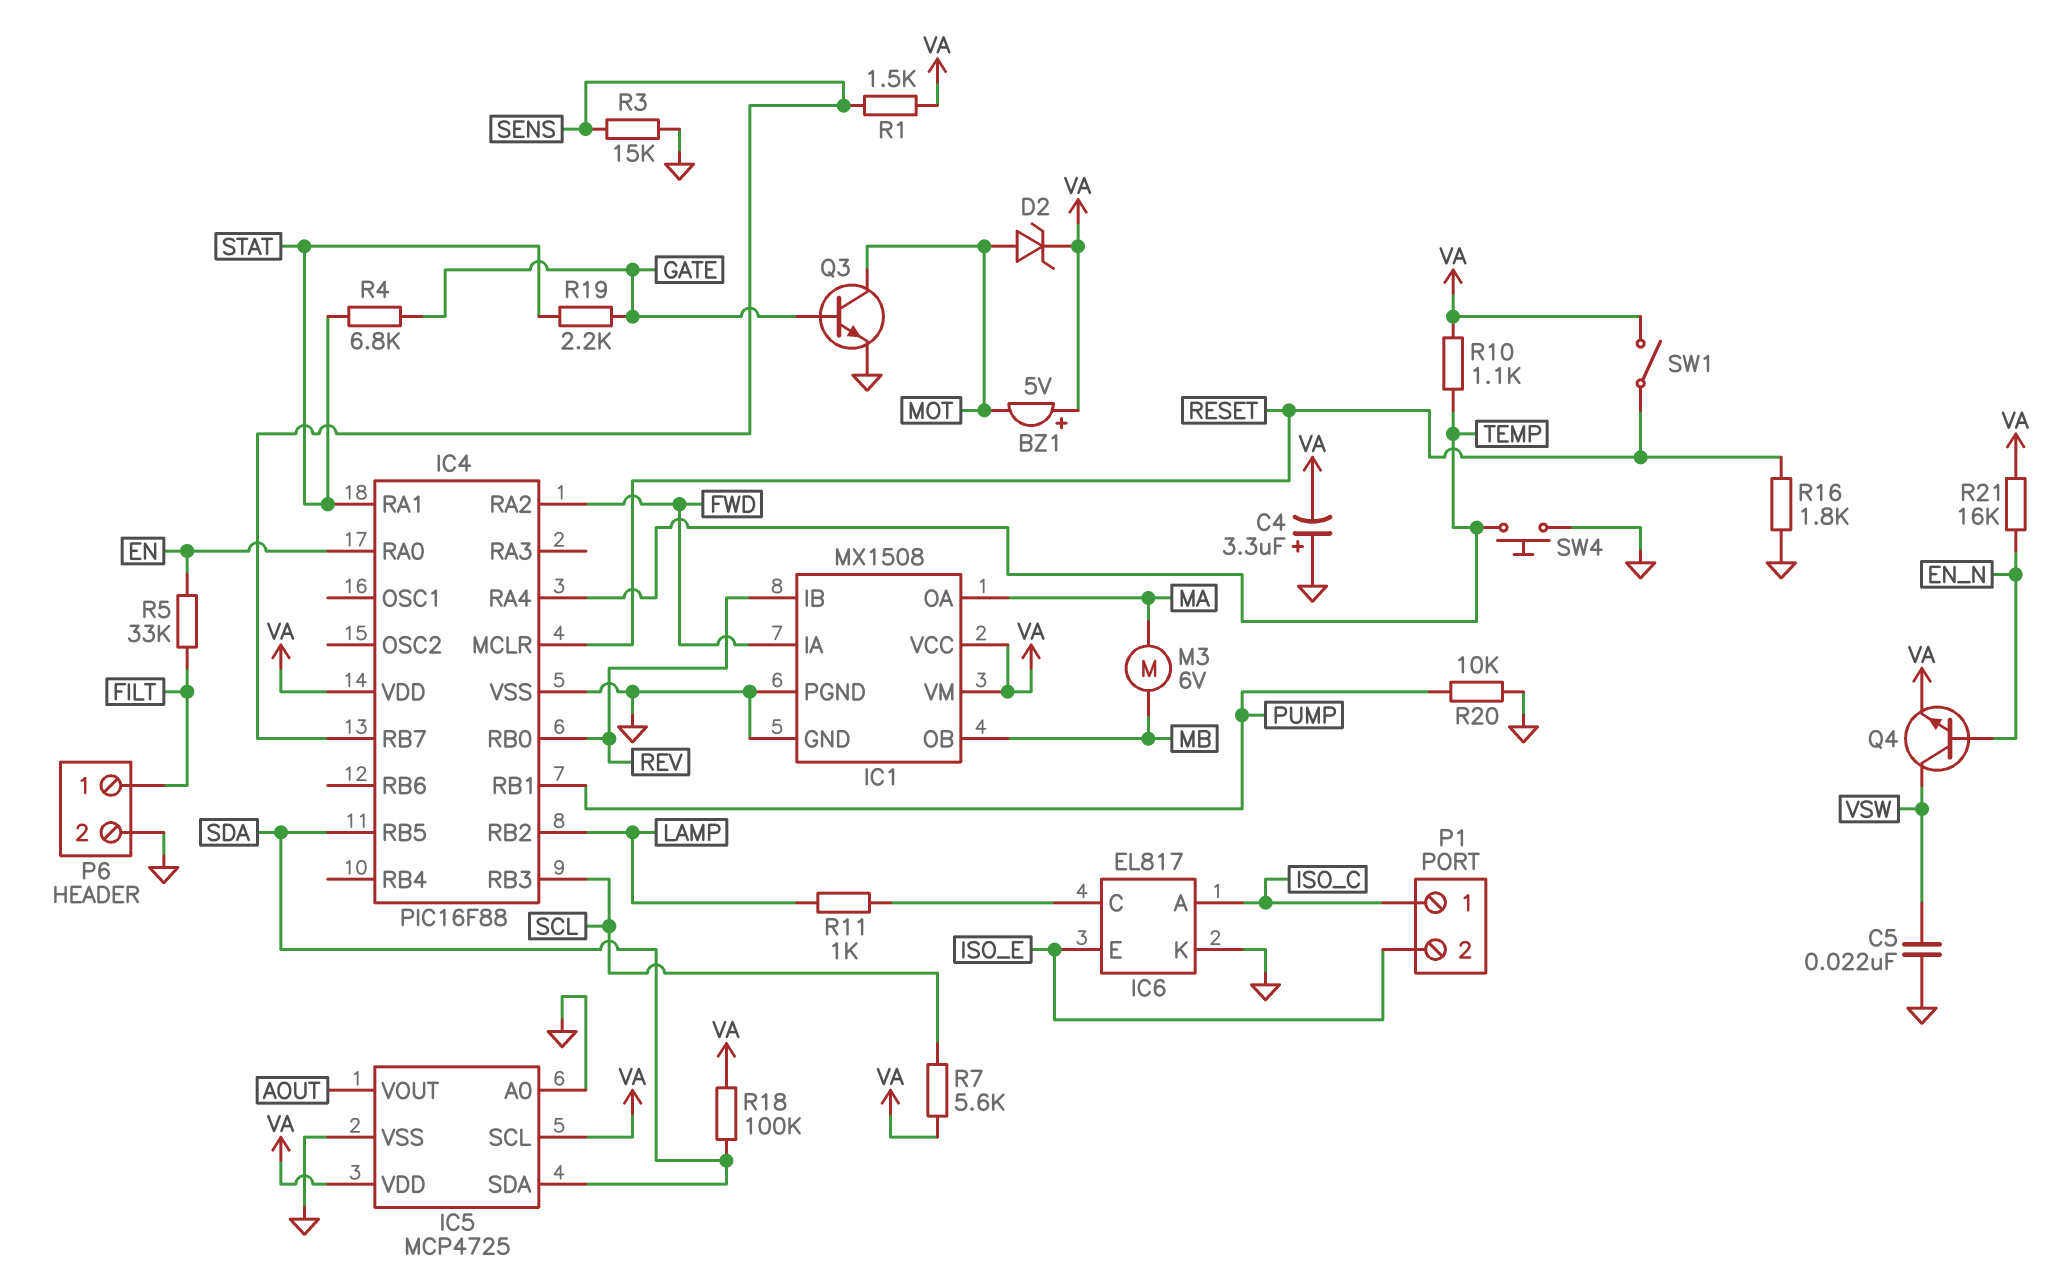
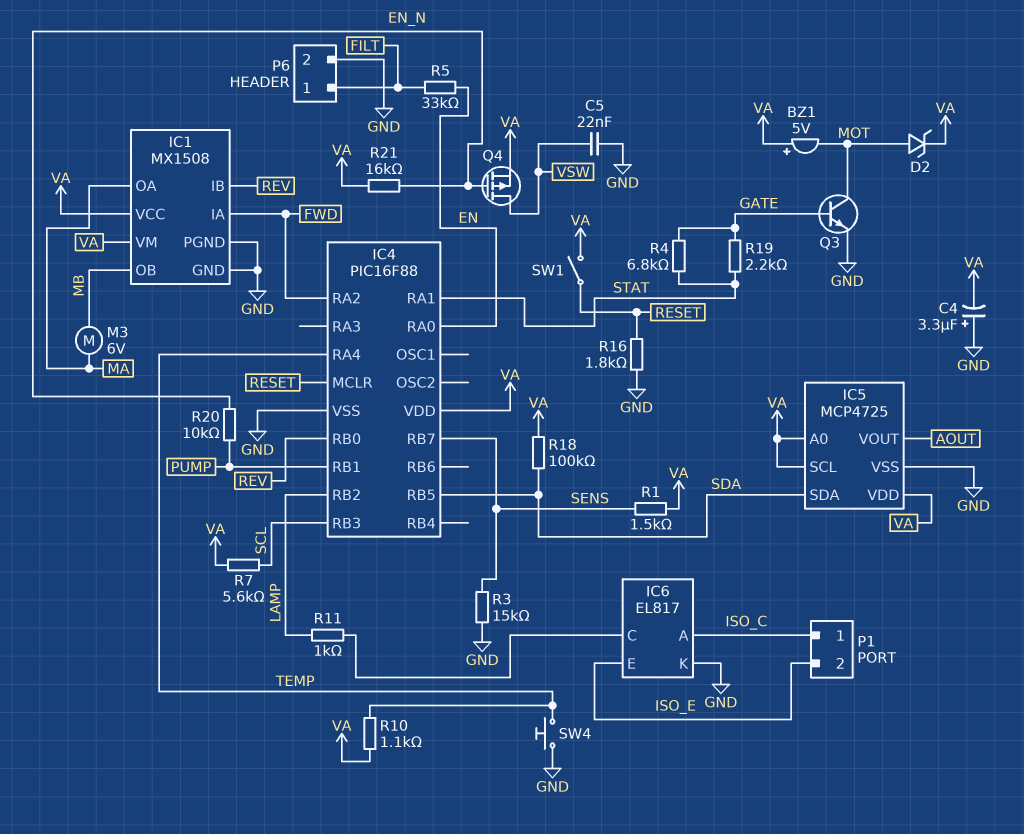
IC5 pin A0: GND -> VA
Q4: NPN (B EN_N, C VSW, E VA) -> PMOS (G EN_N, D VSW, S VA)
R20: 10k (GND, PUMP) -> 10k (EN_N, PUMP)

